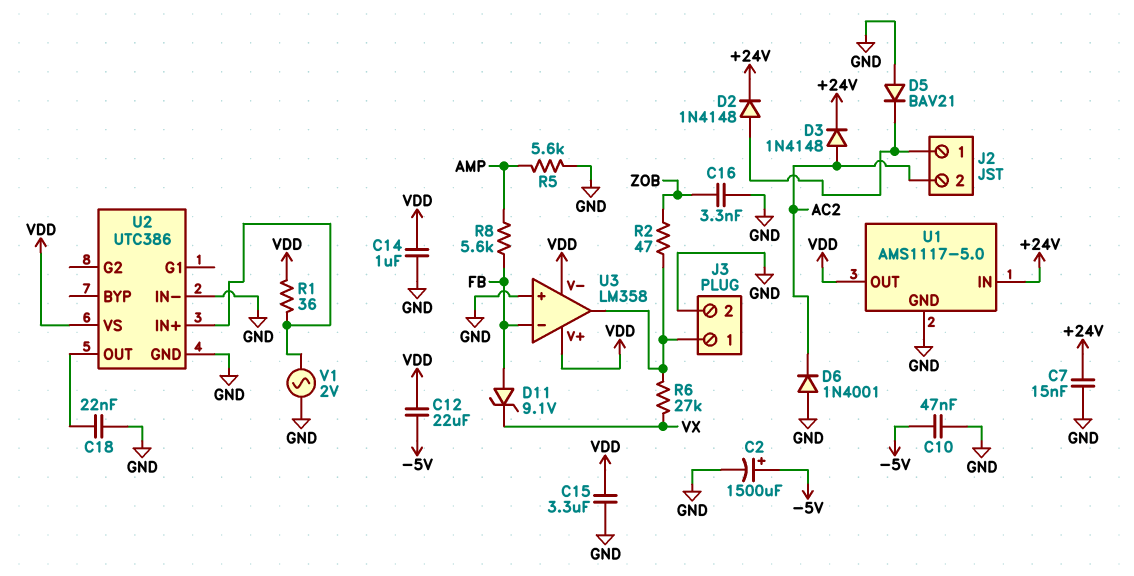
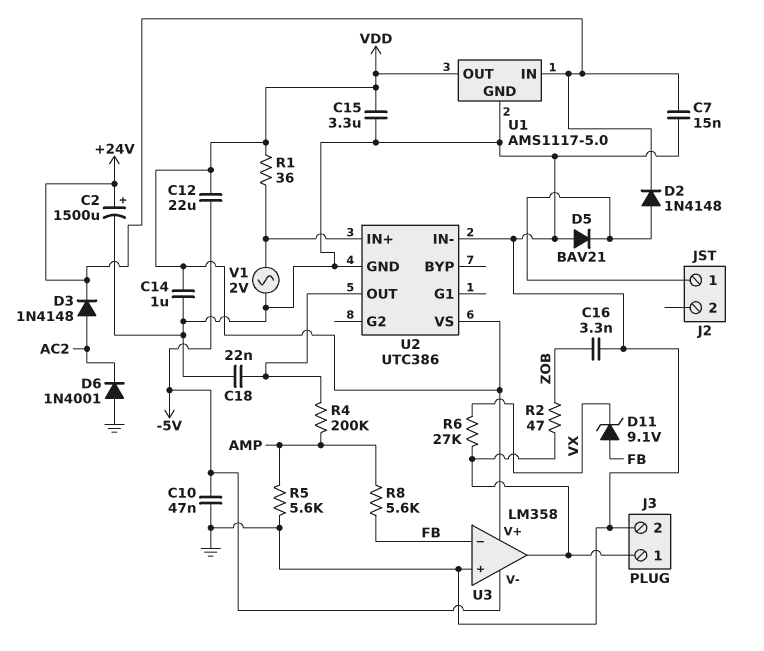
C2: 1500uF (plus -5V, minus GND) -> 1500uF (plus +24V, minus GND)
J2 pin 2: AC2 -> none
R4: none -> 200k (AMP, U2/OUT)
U3 pin V-: VDD -> -5V

